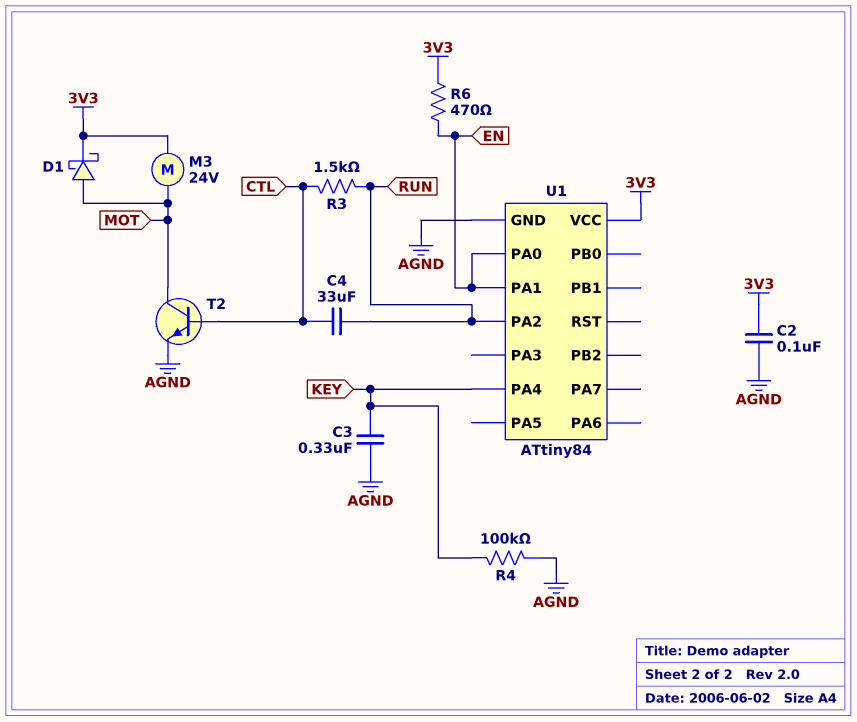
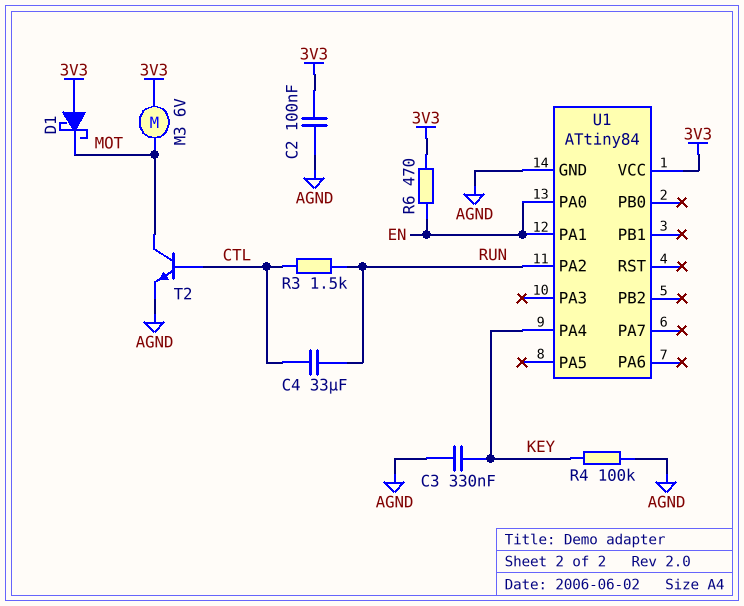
D1: schottky (A MOT, K 3V3) -> schottky (A 3V3, K MOT)
M3: motor 24V (3V3, MOT) -> motor 6V (3V3, MOT)

